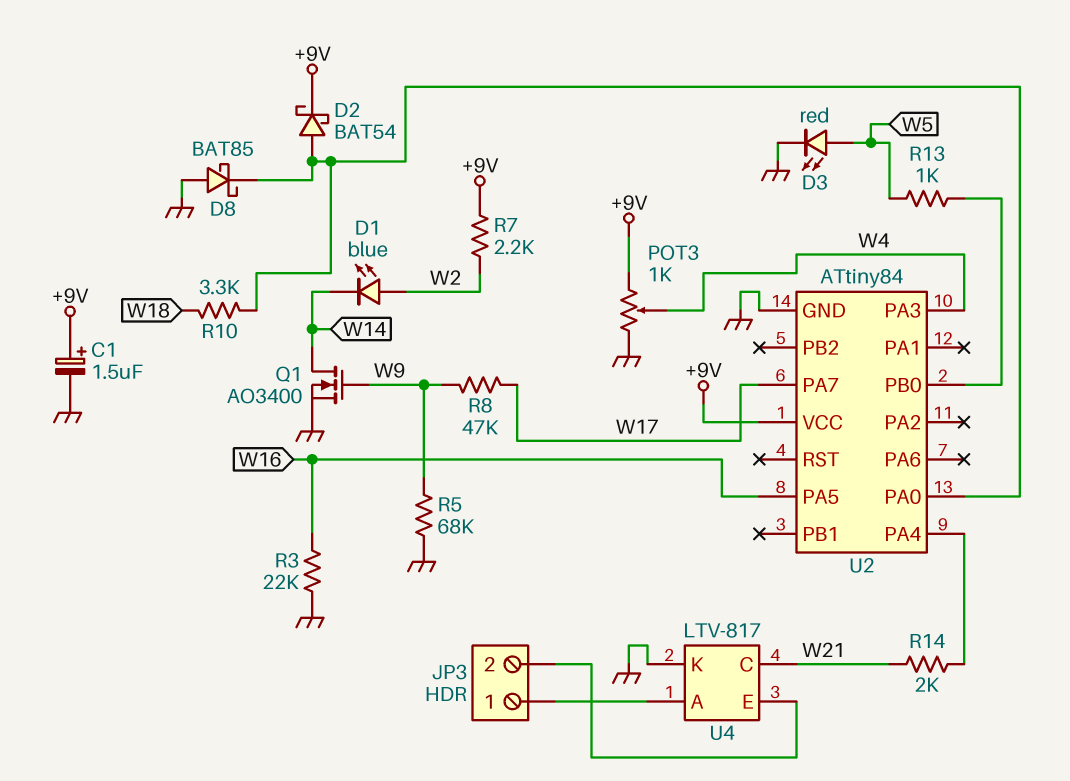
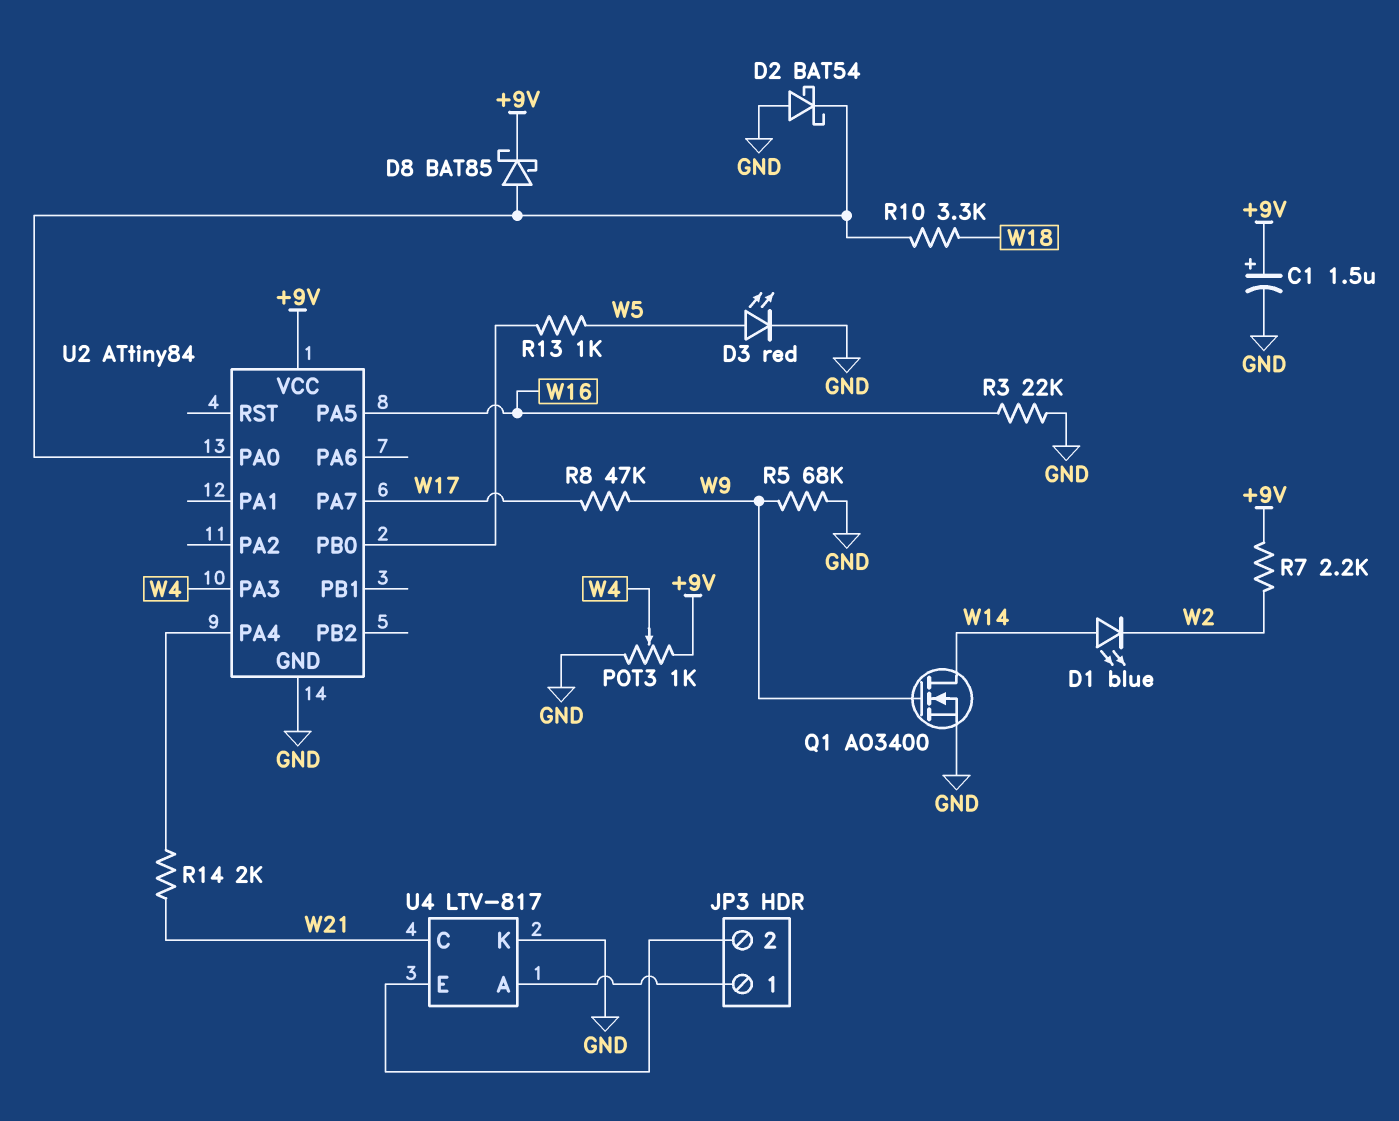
D1: LED blue (A W2, K W14) -> LED blue (A W14, K W2)
D2: schottky BAT54 (A U2/PA0, K +9V) -> schottky BAT54 (A GND, K U2/PA0)
D8: schottky BAT85 (A GND, K U2/PA0) -> schottky BAT85 (A U2/PA0, K +9V)

